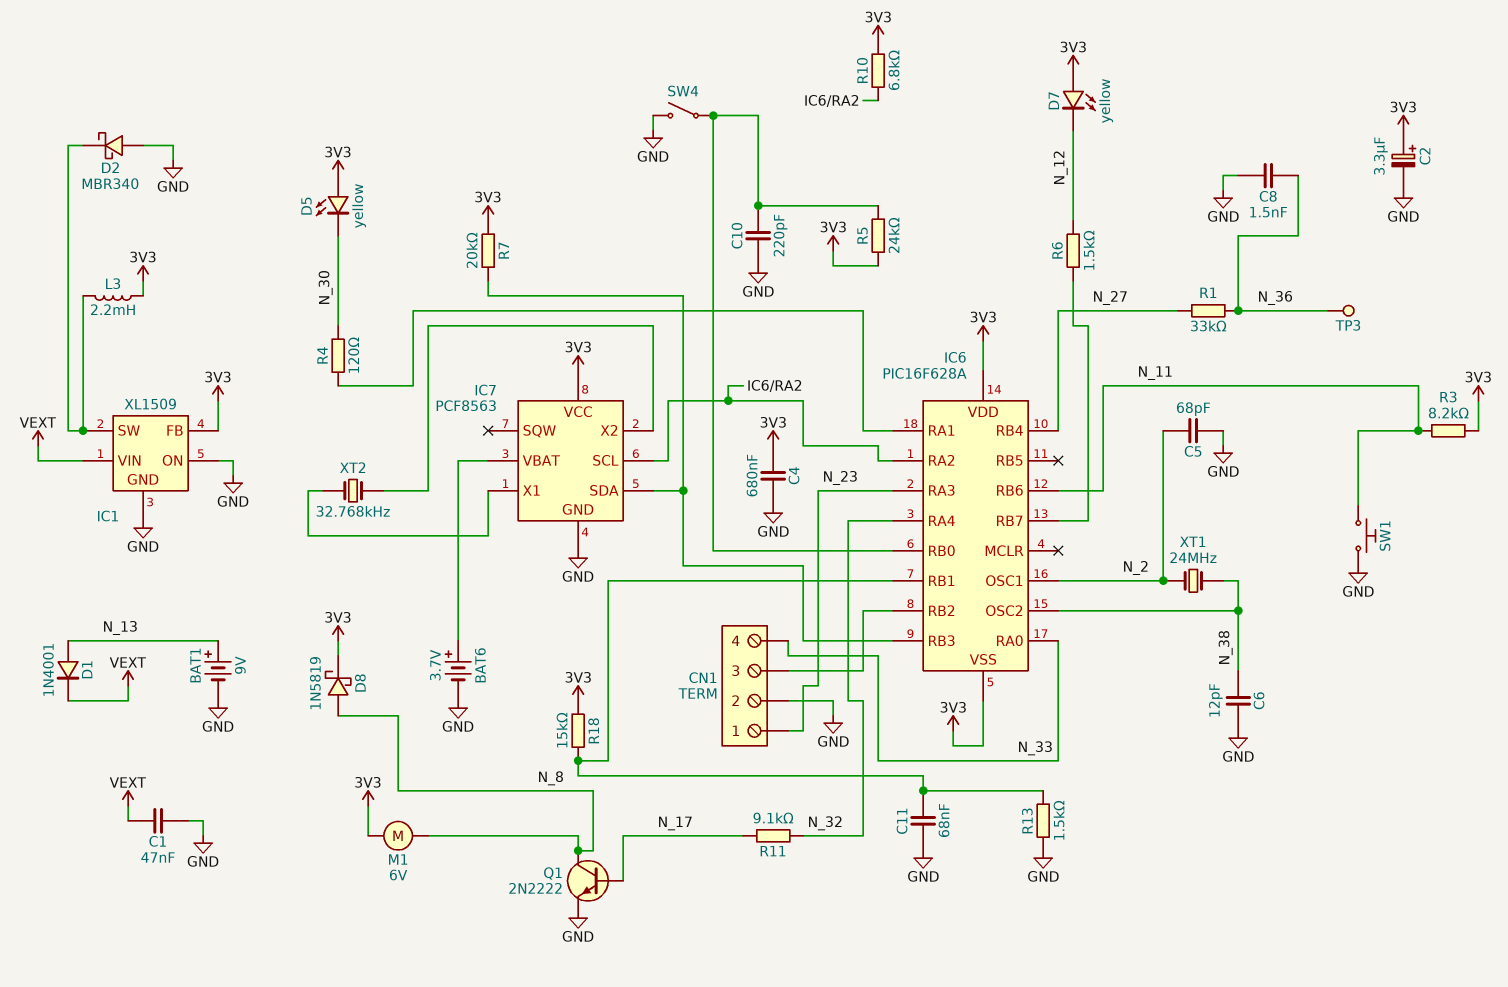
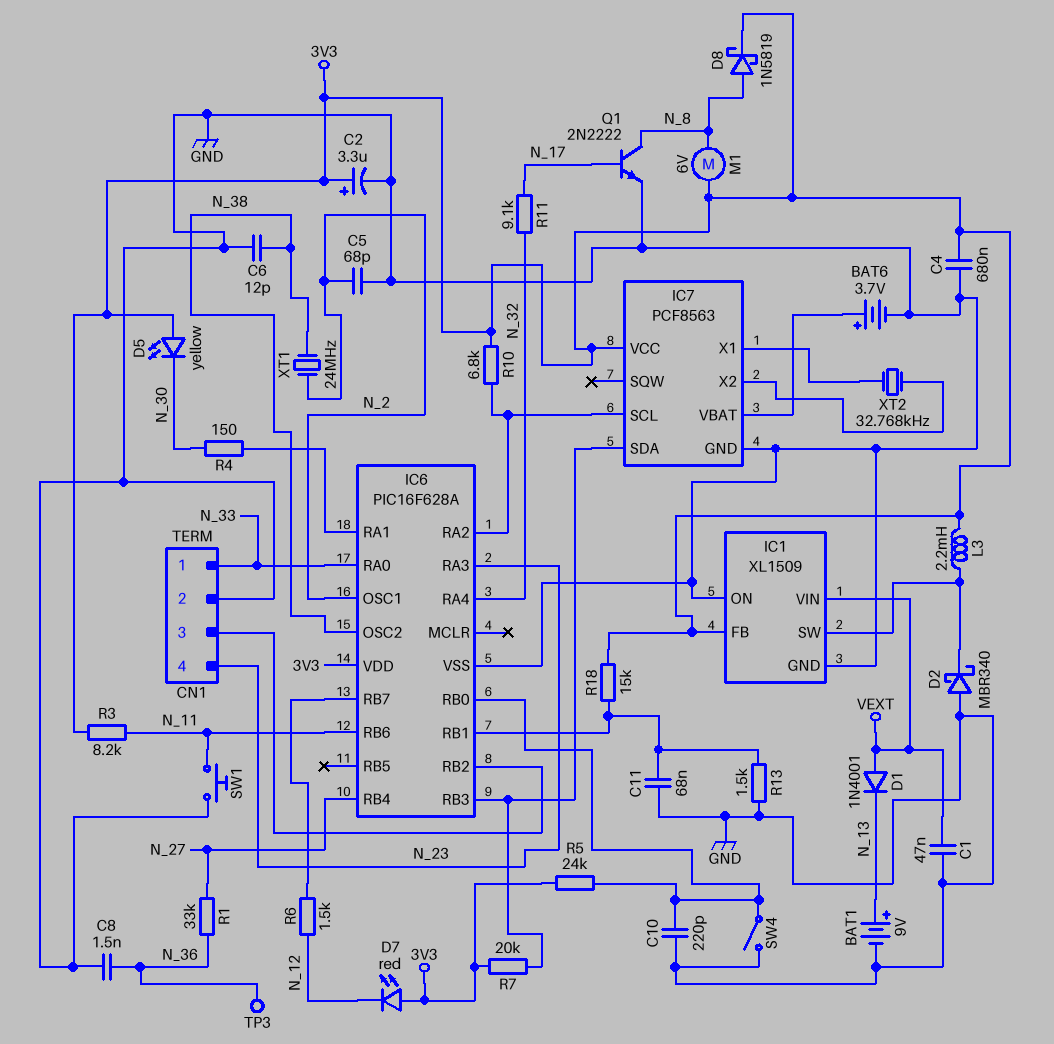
CN1 pin 1: N_23 -> N_33
CN1 pin 4: N_33 -> N_23
D1: diode 1N4001 (A N_13, K VEXT) -> diode 1N4001 (A VEXT, K N_13)
D7: LED yellow (A 3V3, K N_12) -> LED red (A 3V3, K N_12)
IC6 pin VSS: 3V3 -> GND
R4: 120 (IC6/RA1, N_30) -> 150 (IC6/RA1, N_30)

